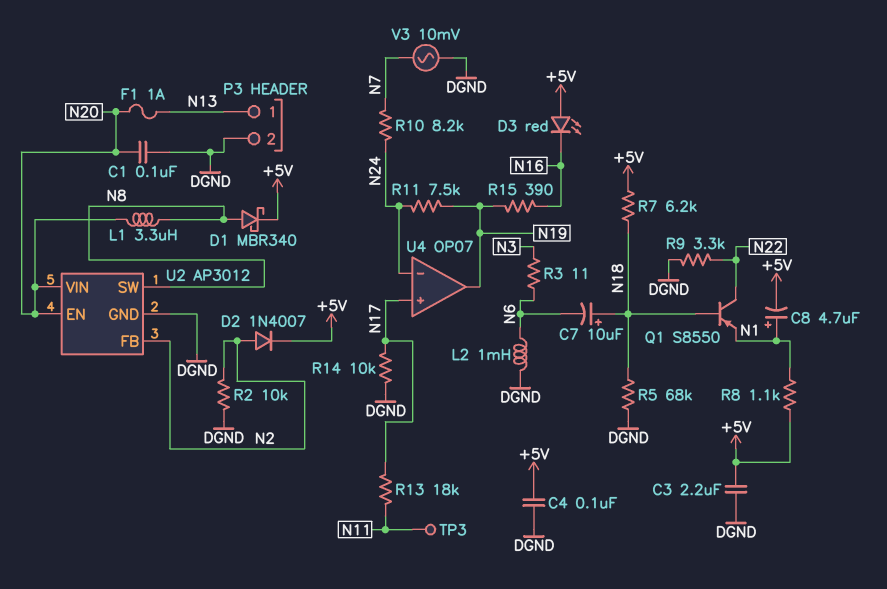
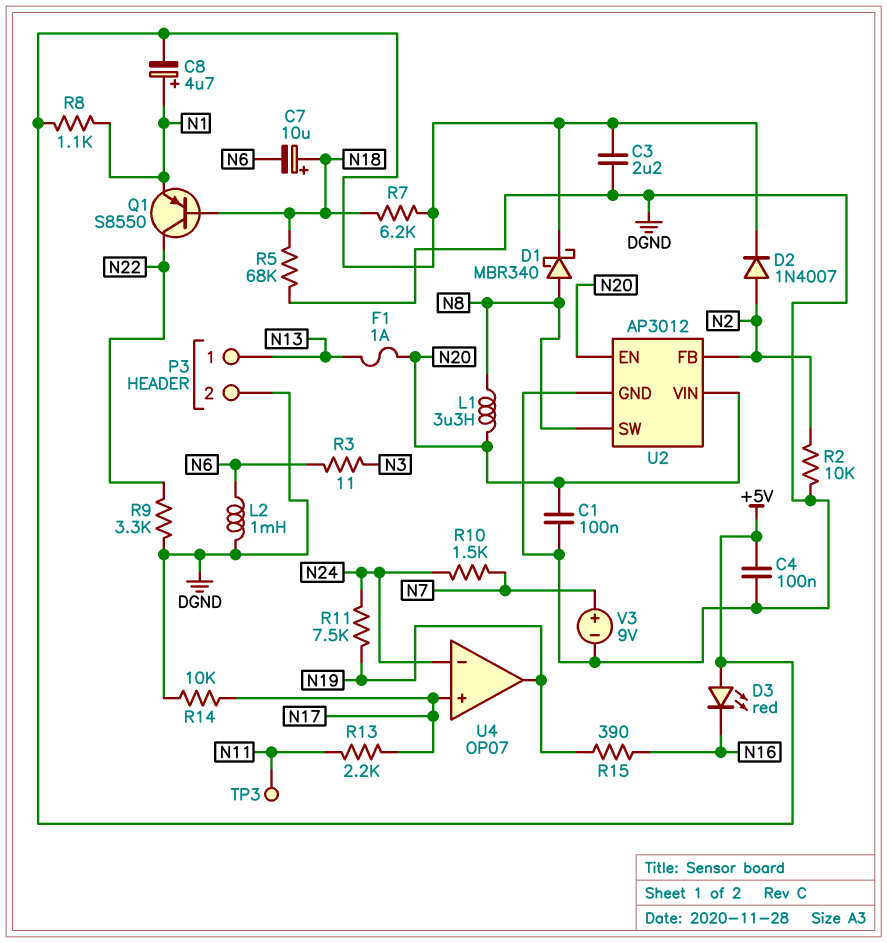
R10: 8.2k (N7, N24) -> 1.5k (N7, N24)
R13: 18k (N11, N17) -> 2.2k (N11, N17)
V3: AC 10mV (DGND, N7) -> 9V (plus N7, minus DGND)

